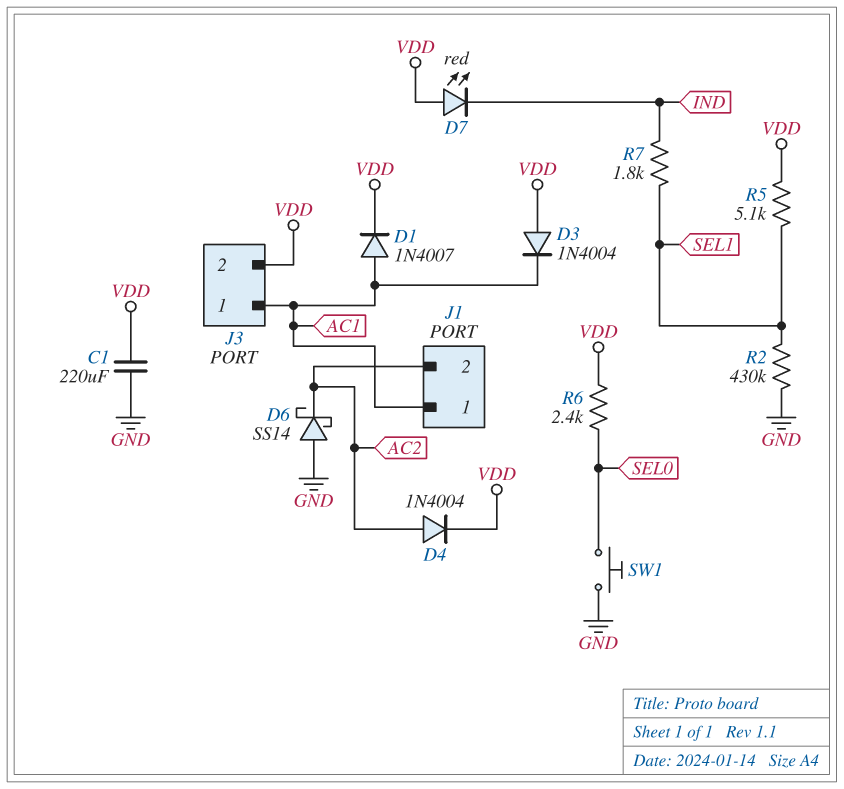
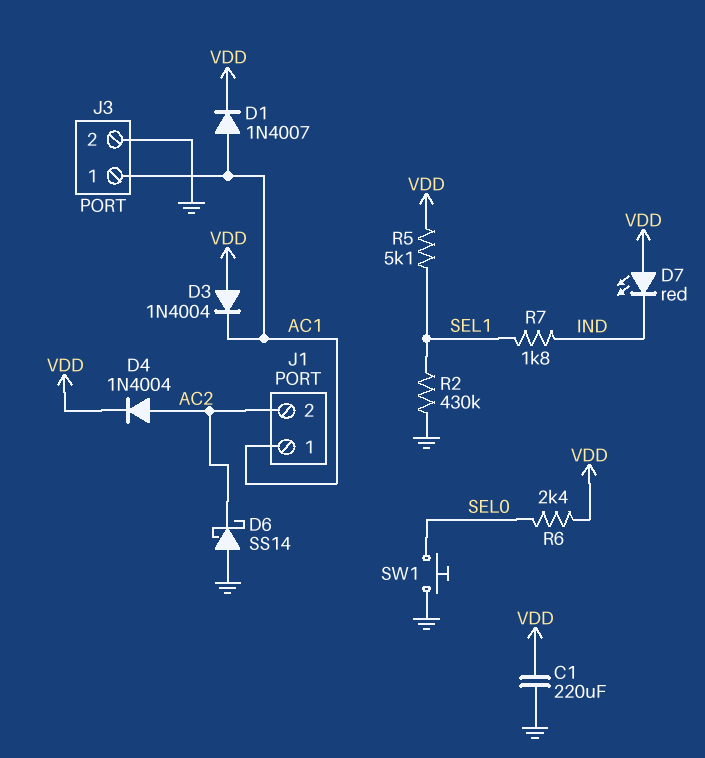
J3 pin 2: VDD -> GND

